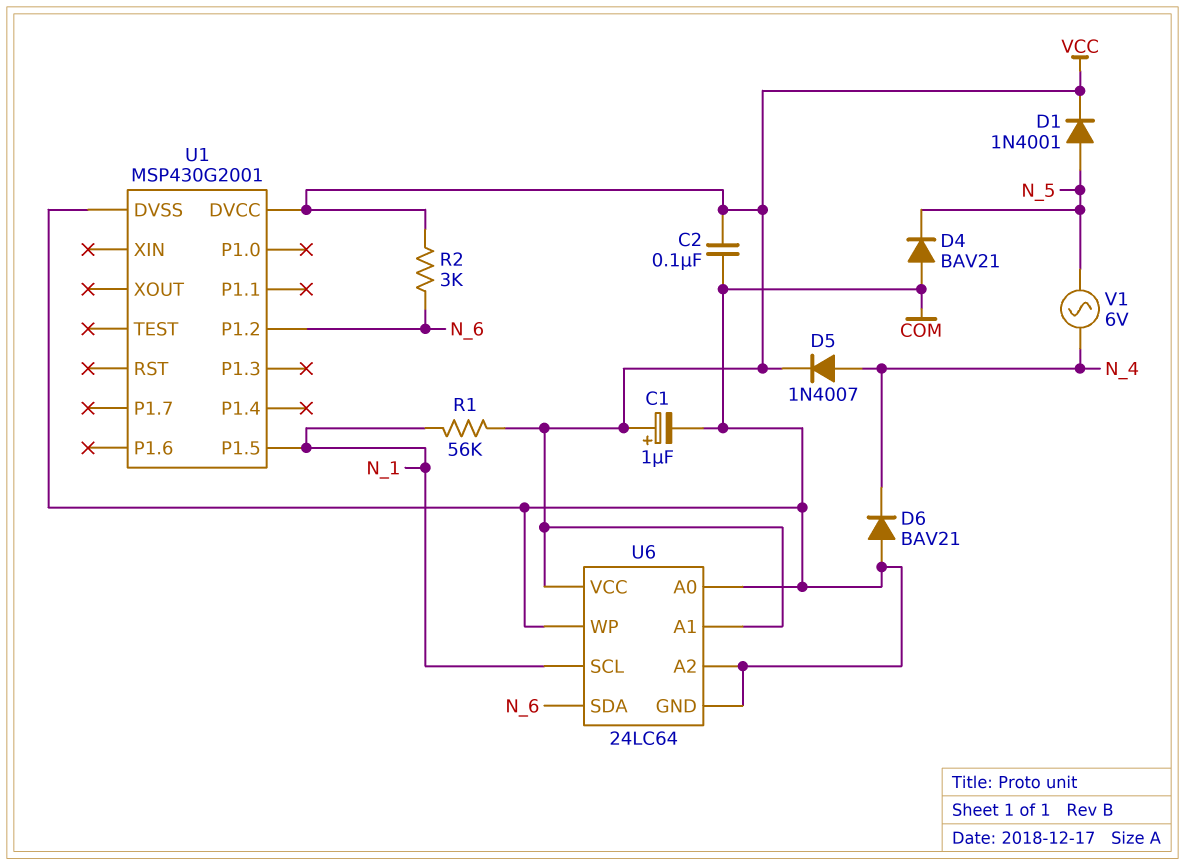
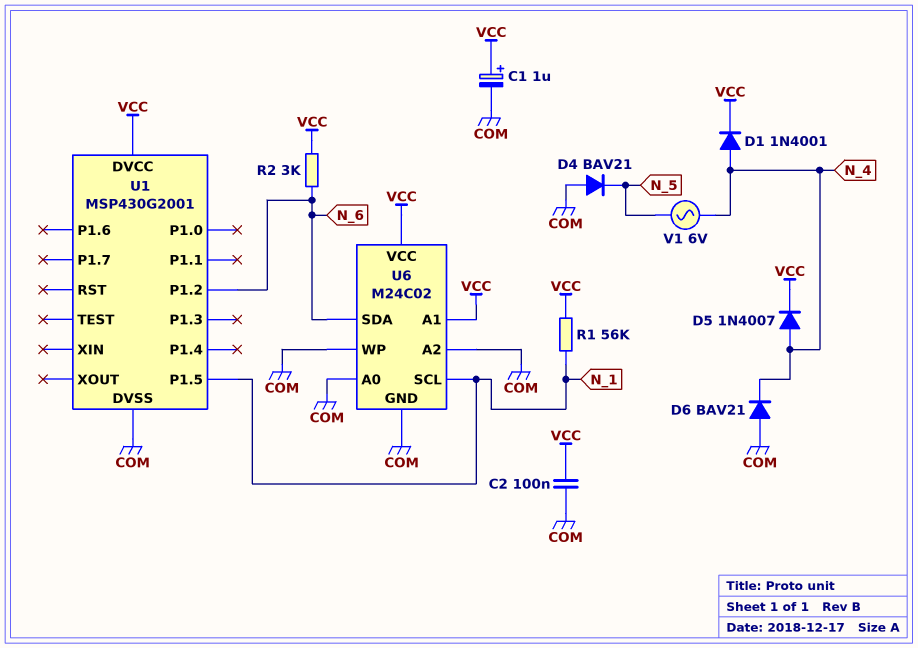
D1: diode 1N4001 (A N_5, K VCC) -> diode 1N4001 (A N_4, K VCC)
U6: 24LC64 -> M24C02

